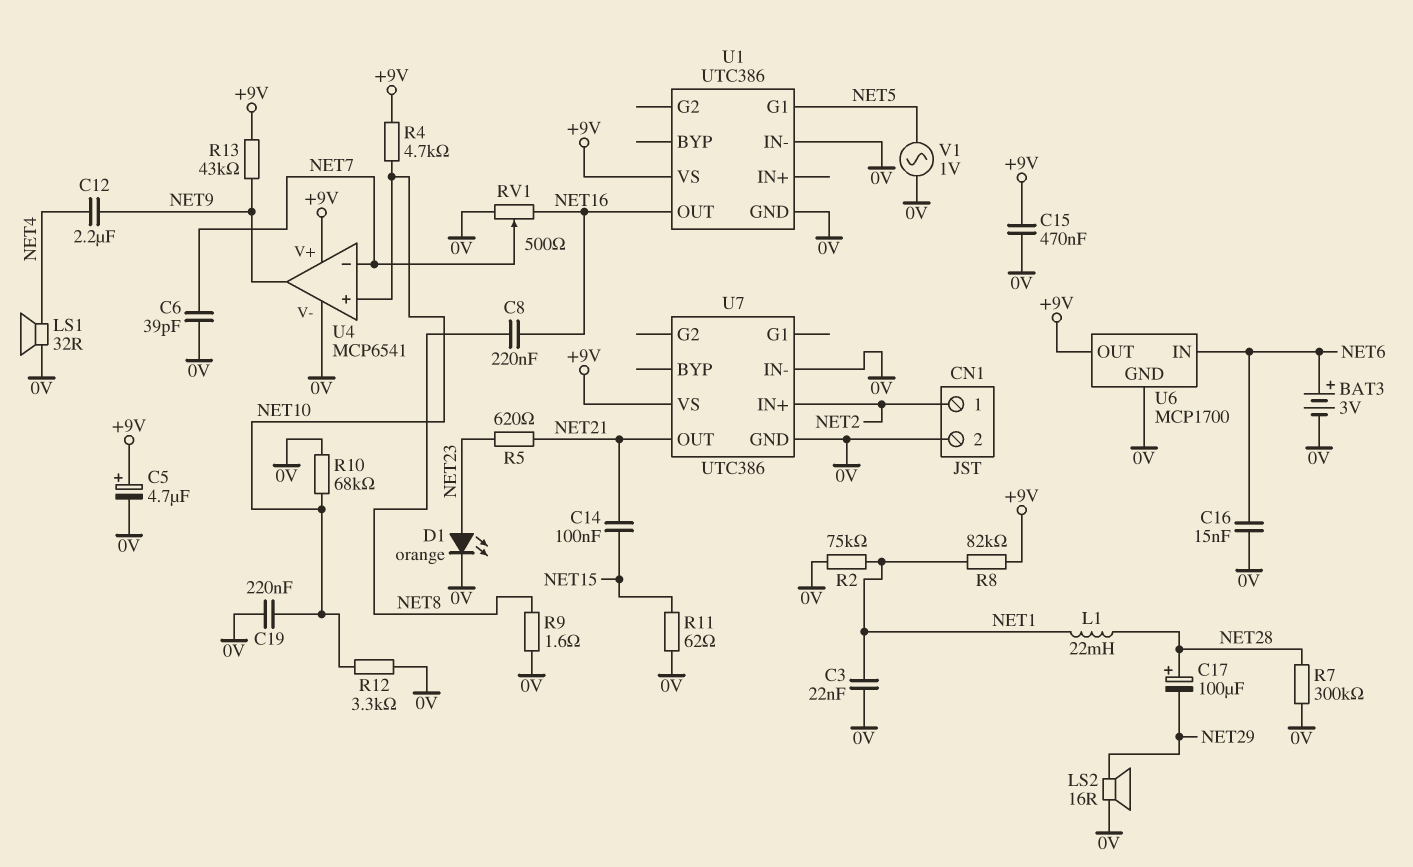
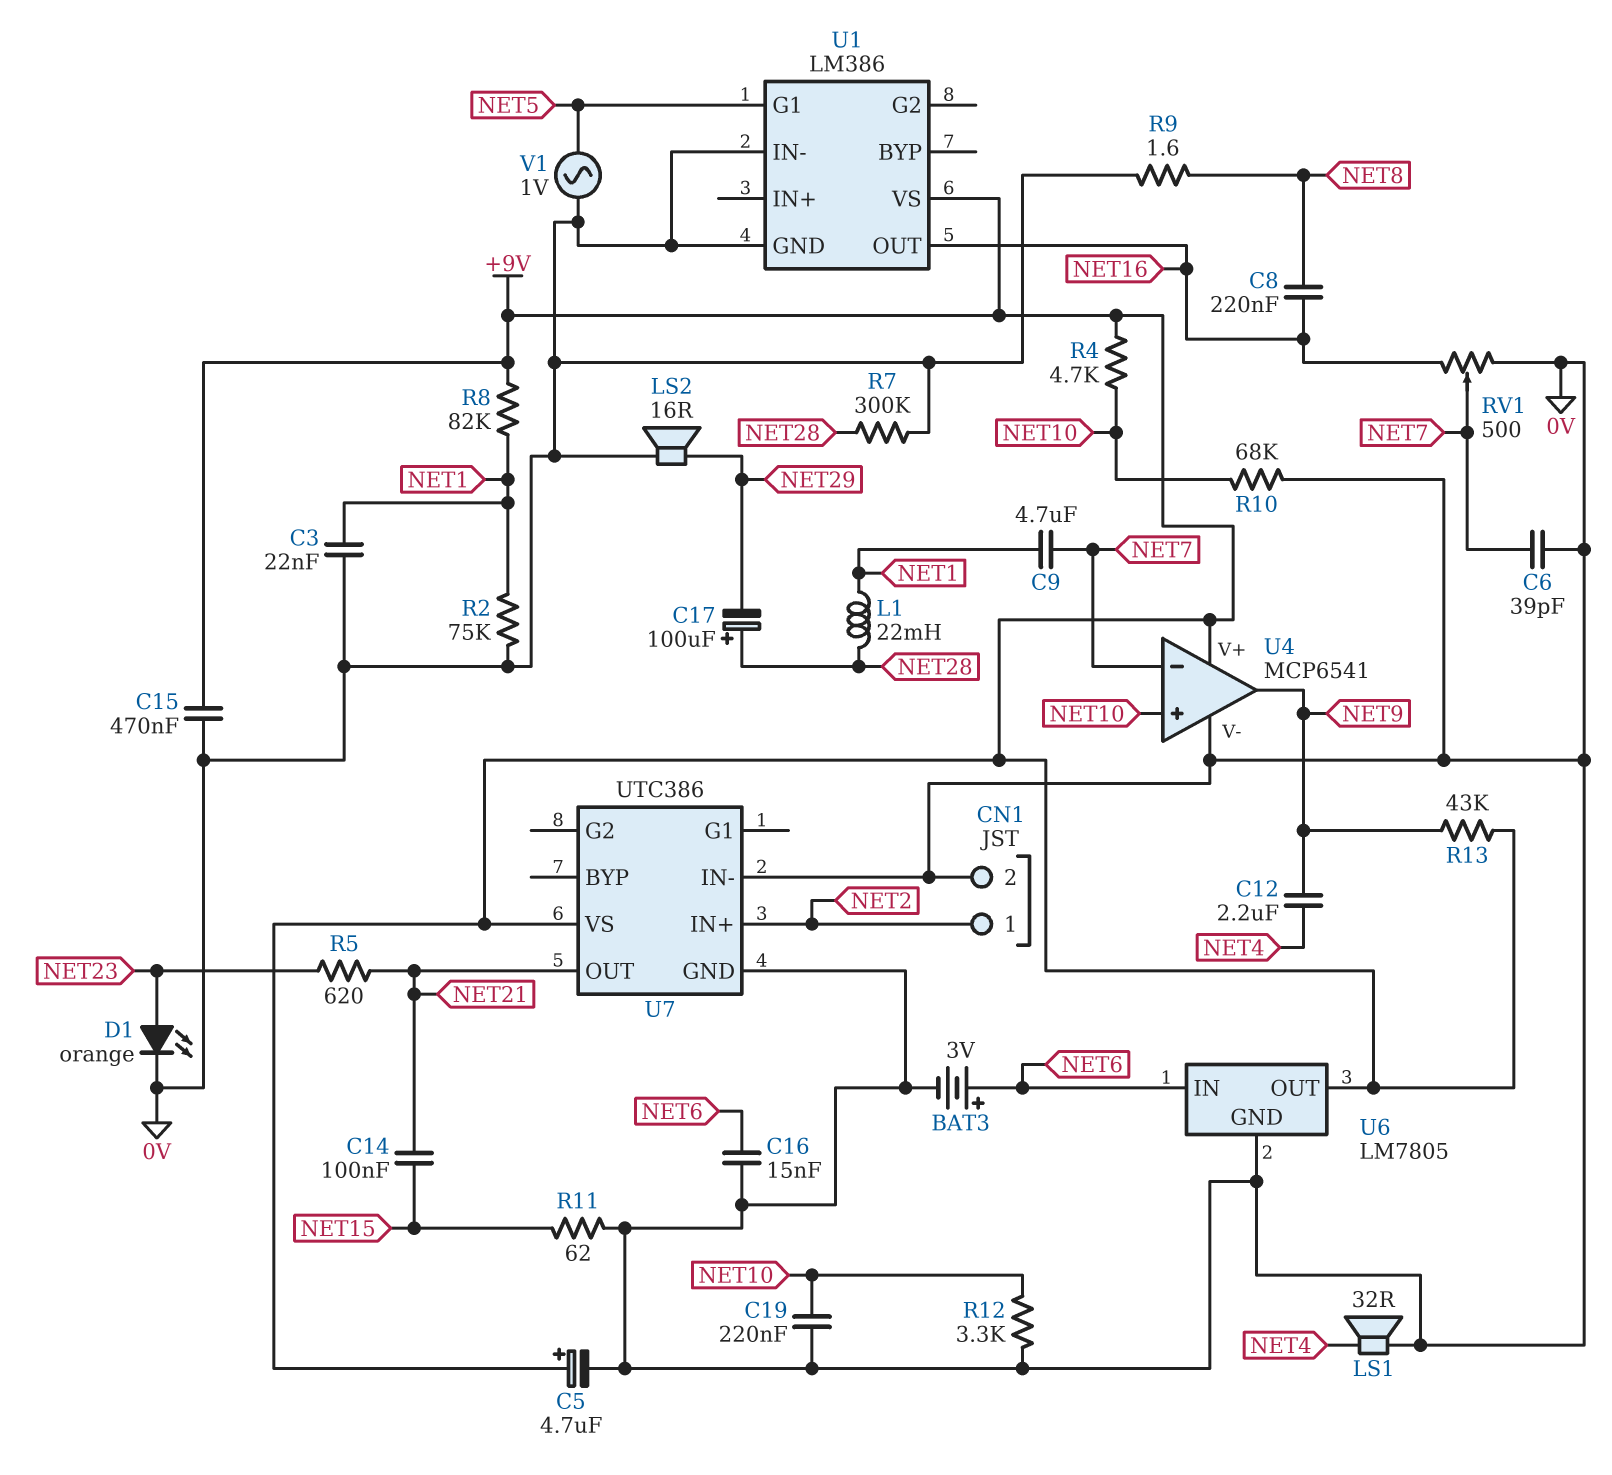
C9: none -> 4.7uF (NET1, NET7)
U1: UTC386 -> LM386
U6: MCP1700 -> LM7805

